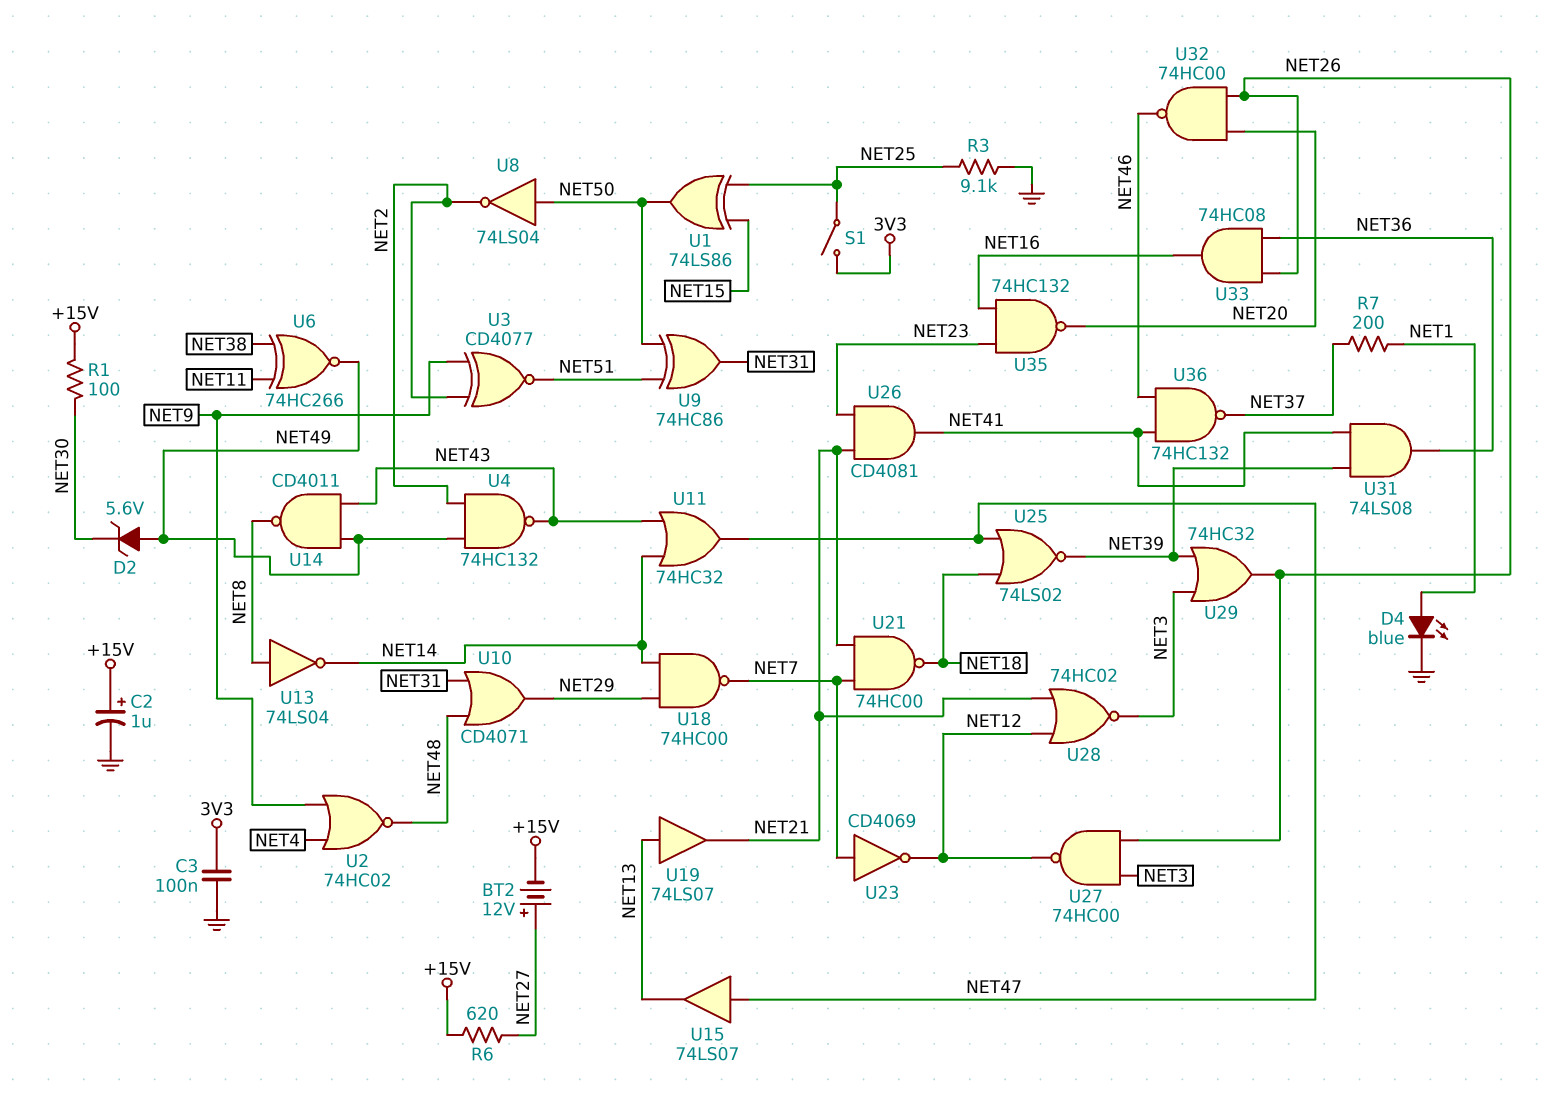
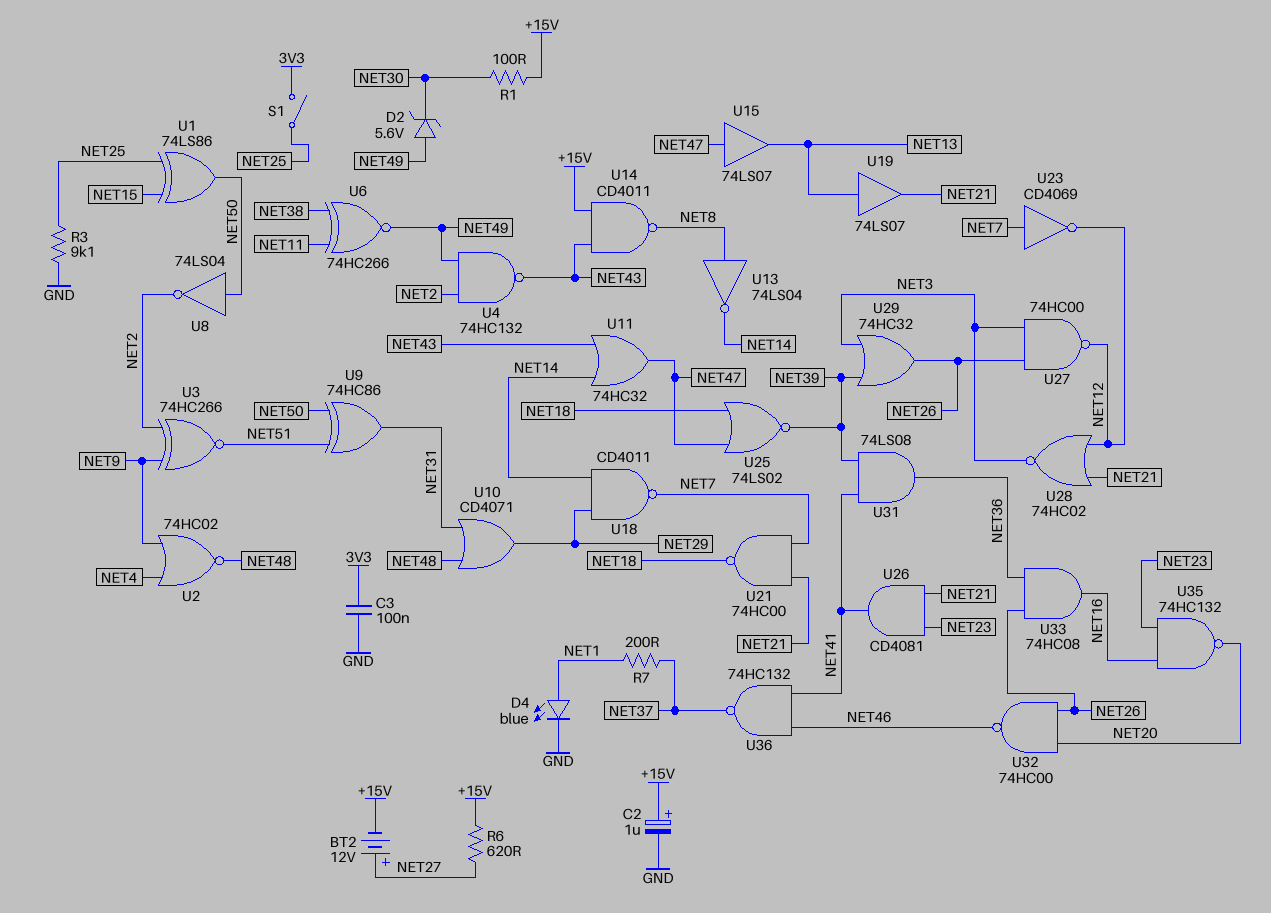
U3: XNOR CD4077 (in NET2, in NET9, out NET51) -> XNOR 74HC266 (in NET2, in NET9, out NET51)
U14: NAND CD4011 (in NET43, in NET49, out NET8) -> NAND CD4011 (in +15V, in NET43, out NET8)
U18: NAND 74HC00 (in NET14, in NET29, out NET7) -> NAND CD4011 (in NET14, in NET29, out NET7)

